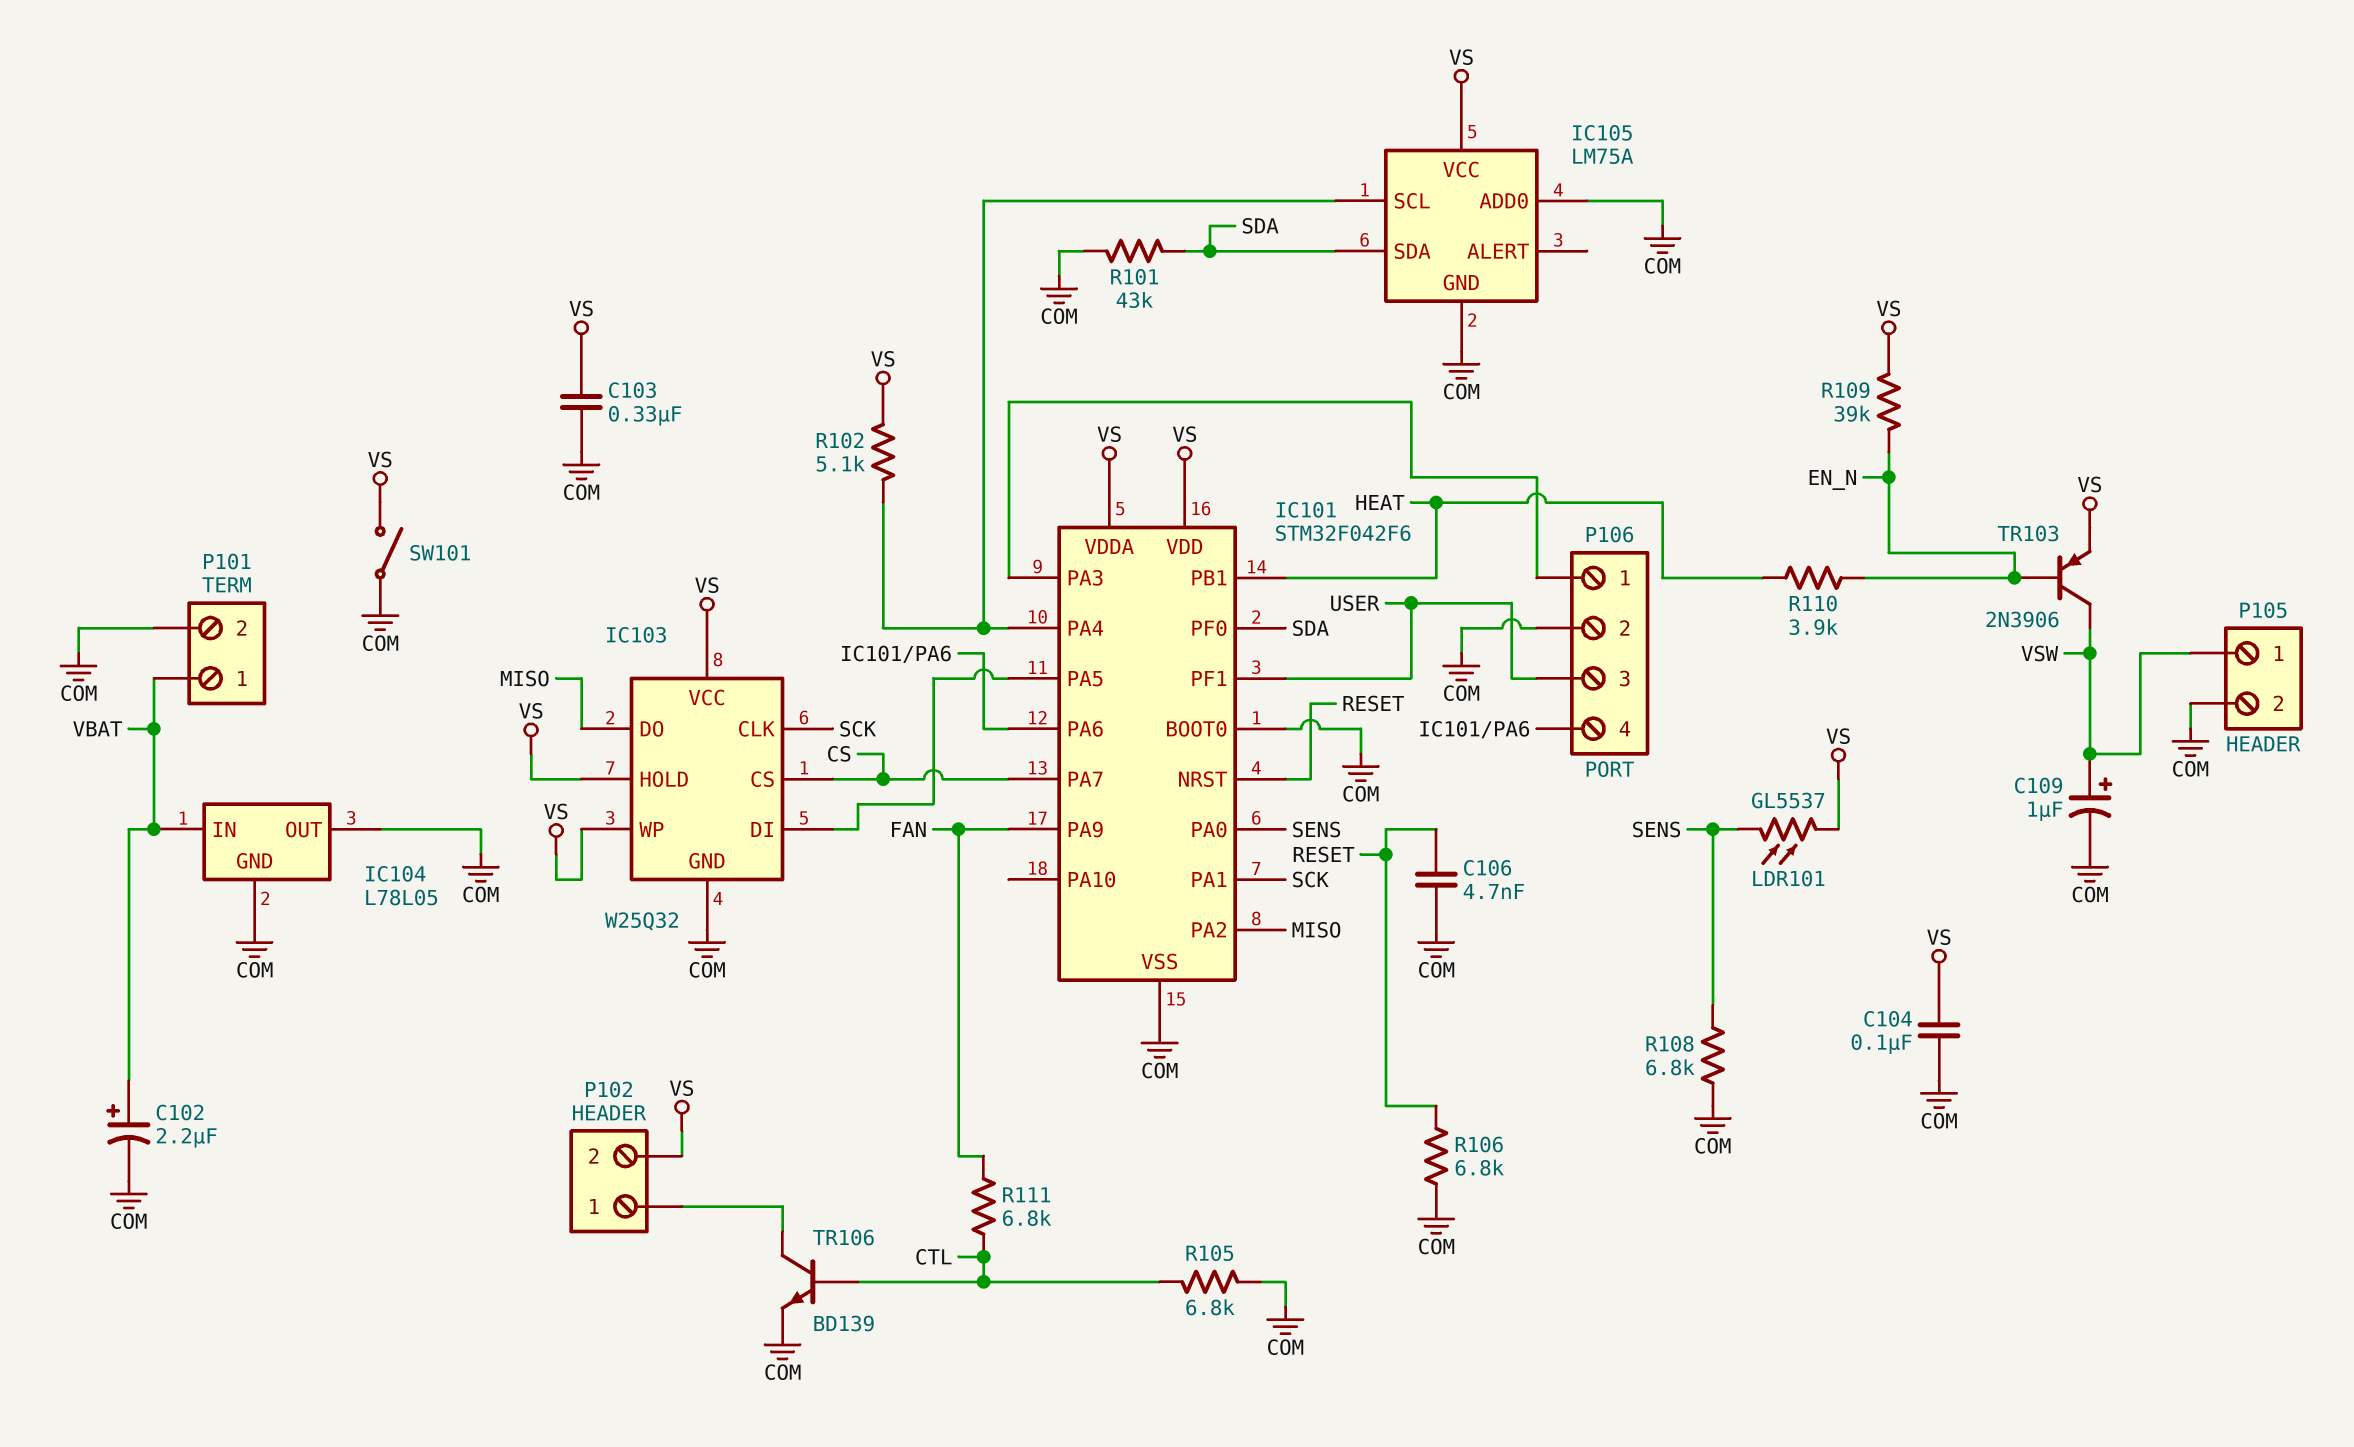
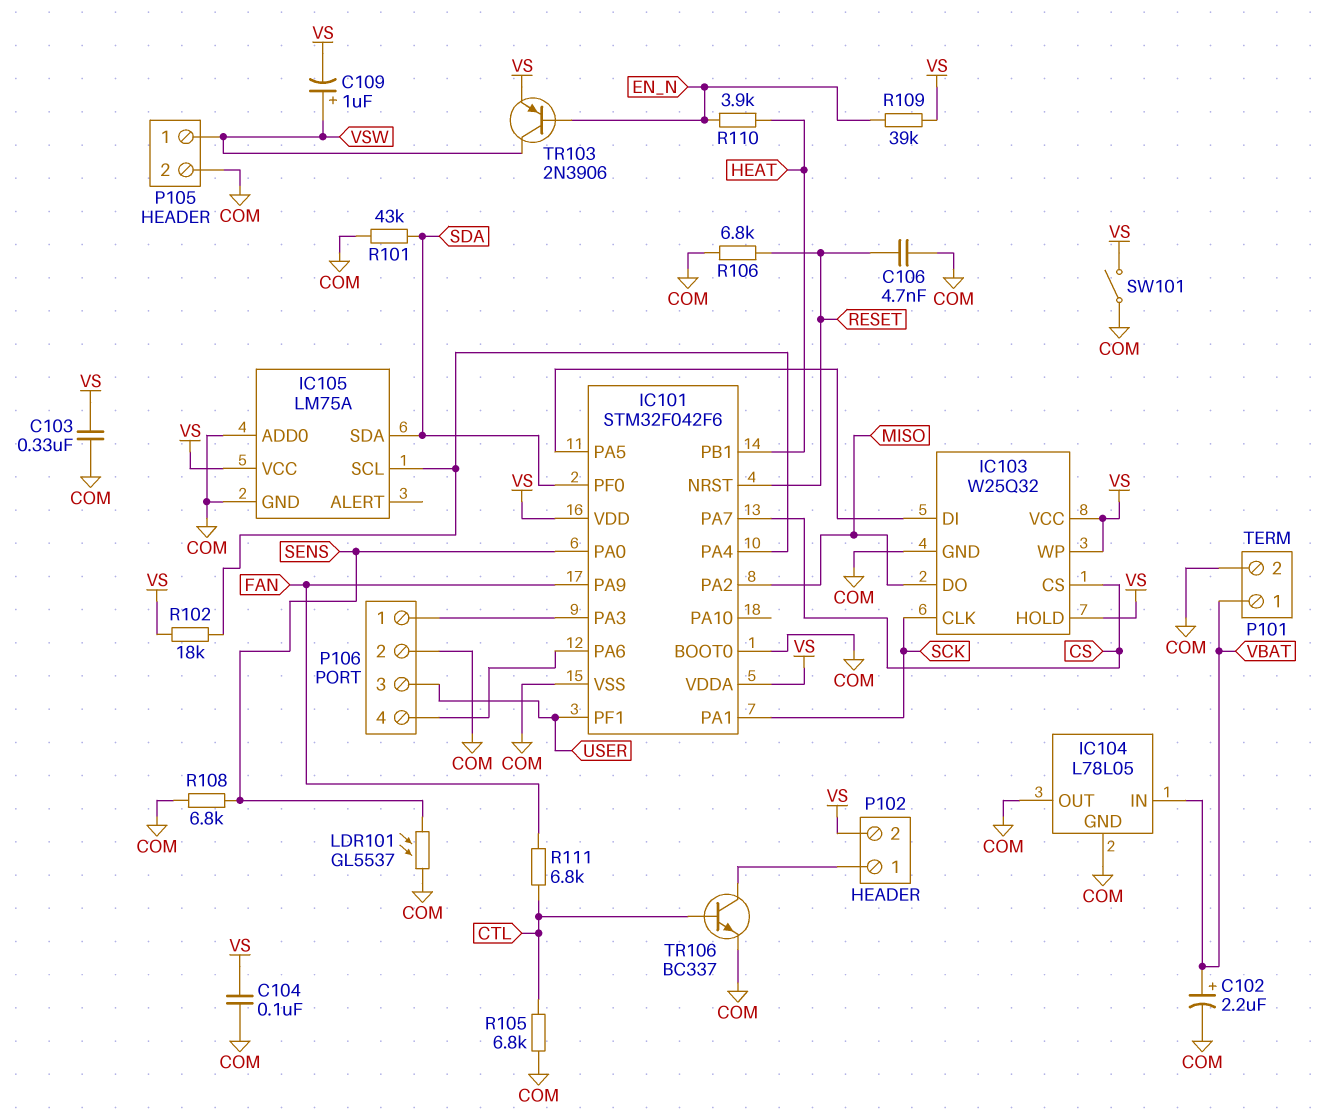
C109: 1uF (plus VSW, minus COM) -> 1uF (plus VSW, minus VS)
LDR101: GL5537 (SENS, VS) -> GL5537 (COM, SENS)
R102: 5.1k (IC101/PA4, VS) -> 18k (IC101/PA4, VS)
TR106: NPN BD139 (B CTL, C P102/1, E COM) -> NPN BC337 (B CTL, C P102/1, E COM)

